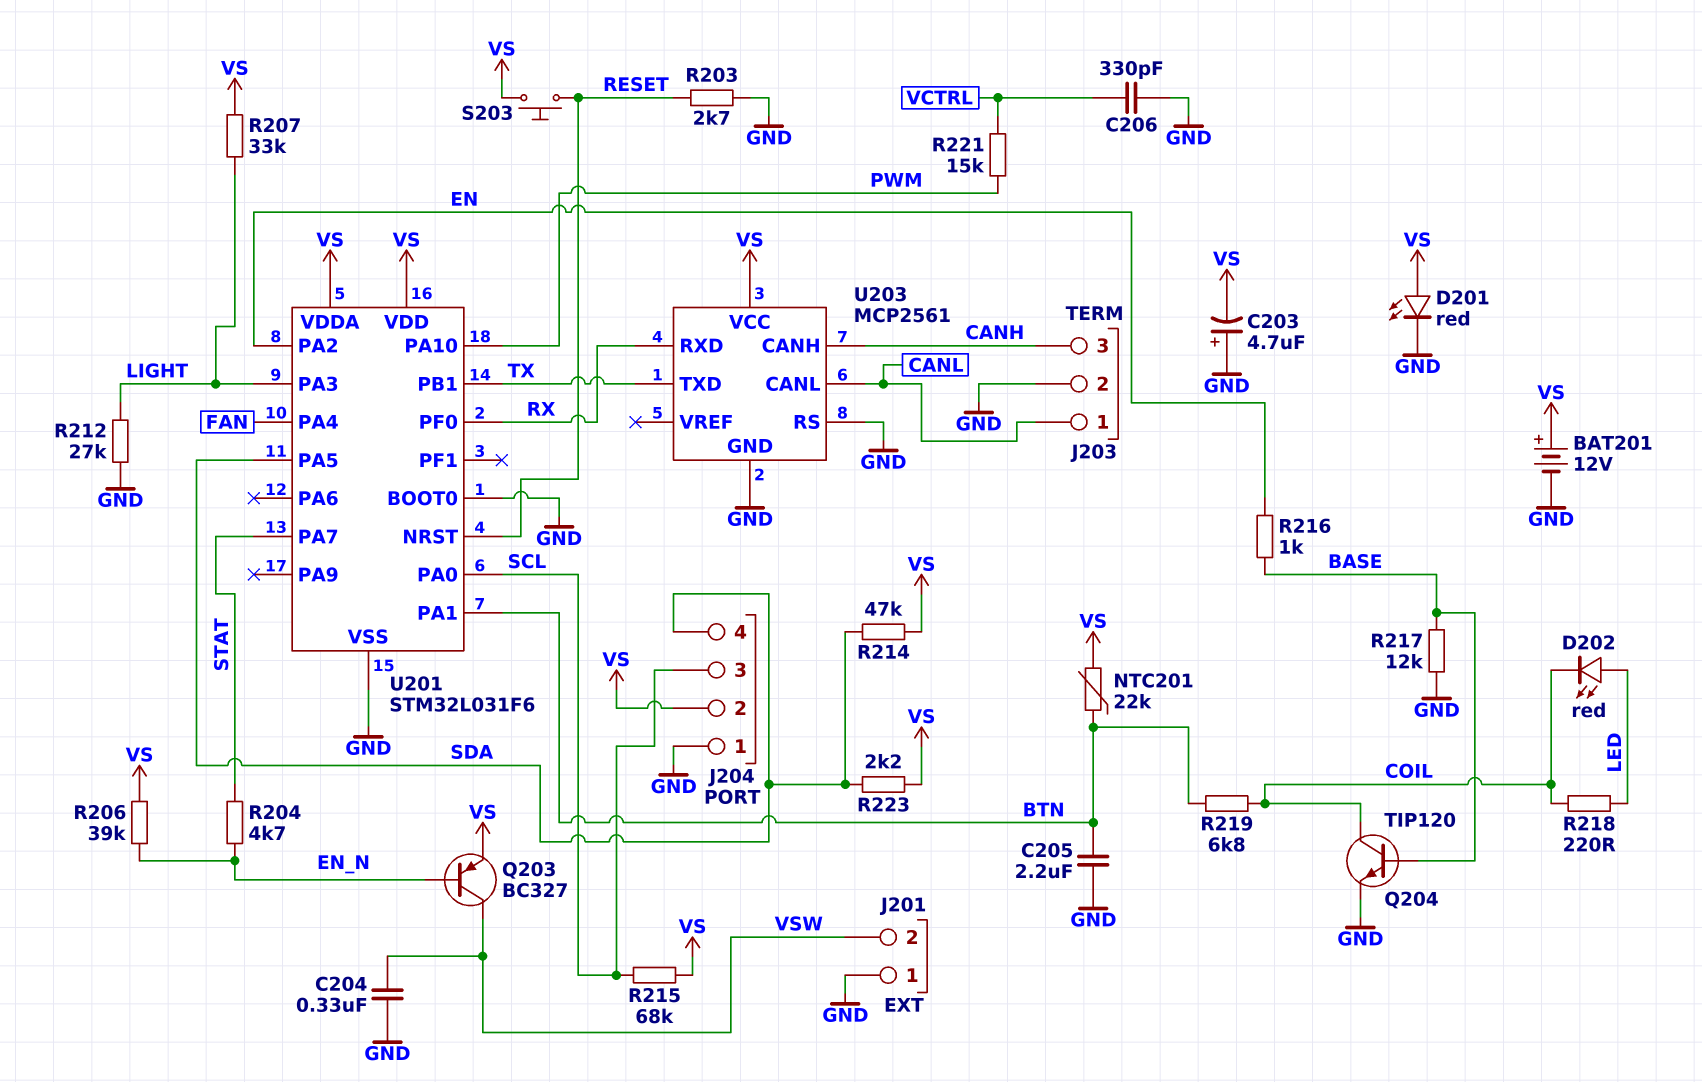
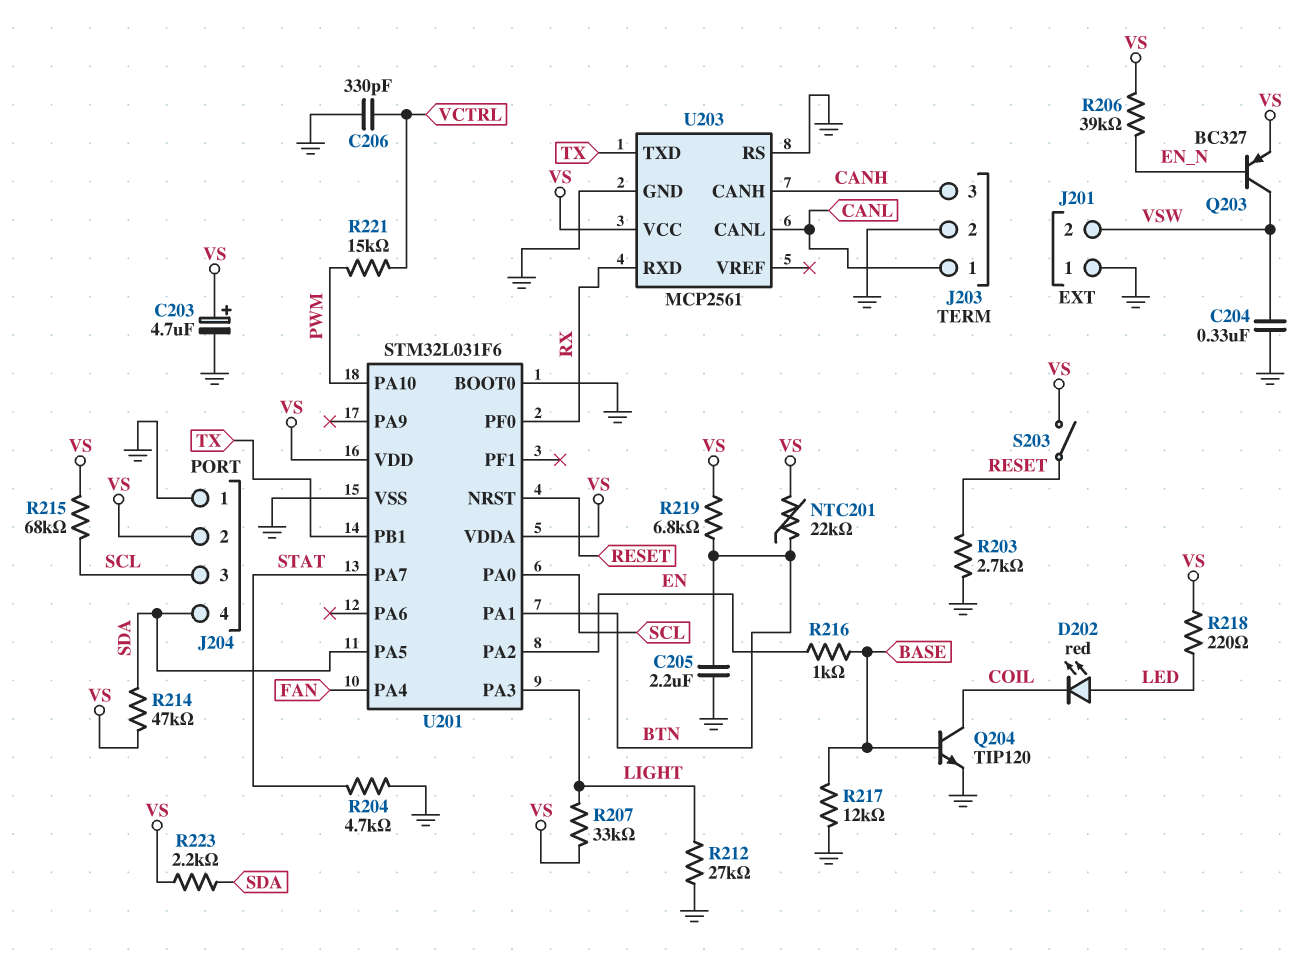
BAT201: 12V (plus VS, minus GND) -> none
C203: 4.7uF (plus GND, minus VS) -> 4.7uF (plus VS, minus GND)
D201: LED red (A VS, K GND) -> none
R204: 4.7k (EN_N, STAT) -> 4.7k (GND, STAT)
R218: 220 (COIL, LED) -> 220 (LED, VS)
R219: 6.8k (BTN, COIL) -> 6.8k (BTN, VS)
S203: button (RESET, VS) -> switch (RESET, VS)

